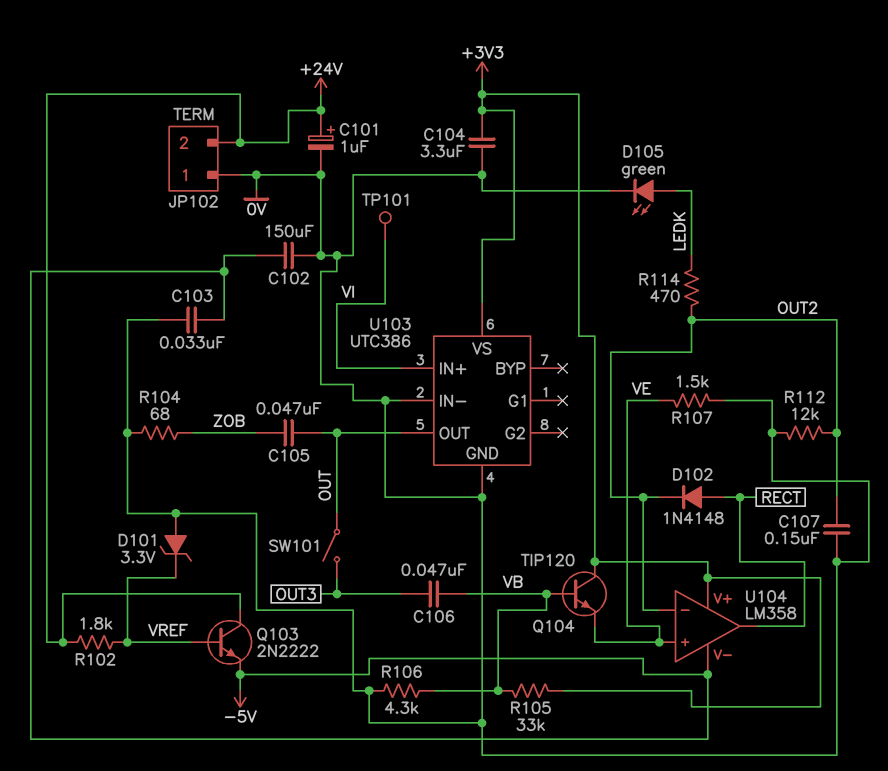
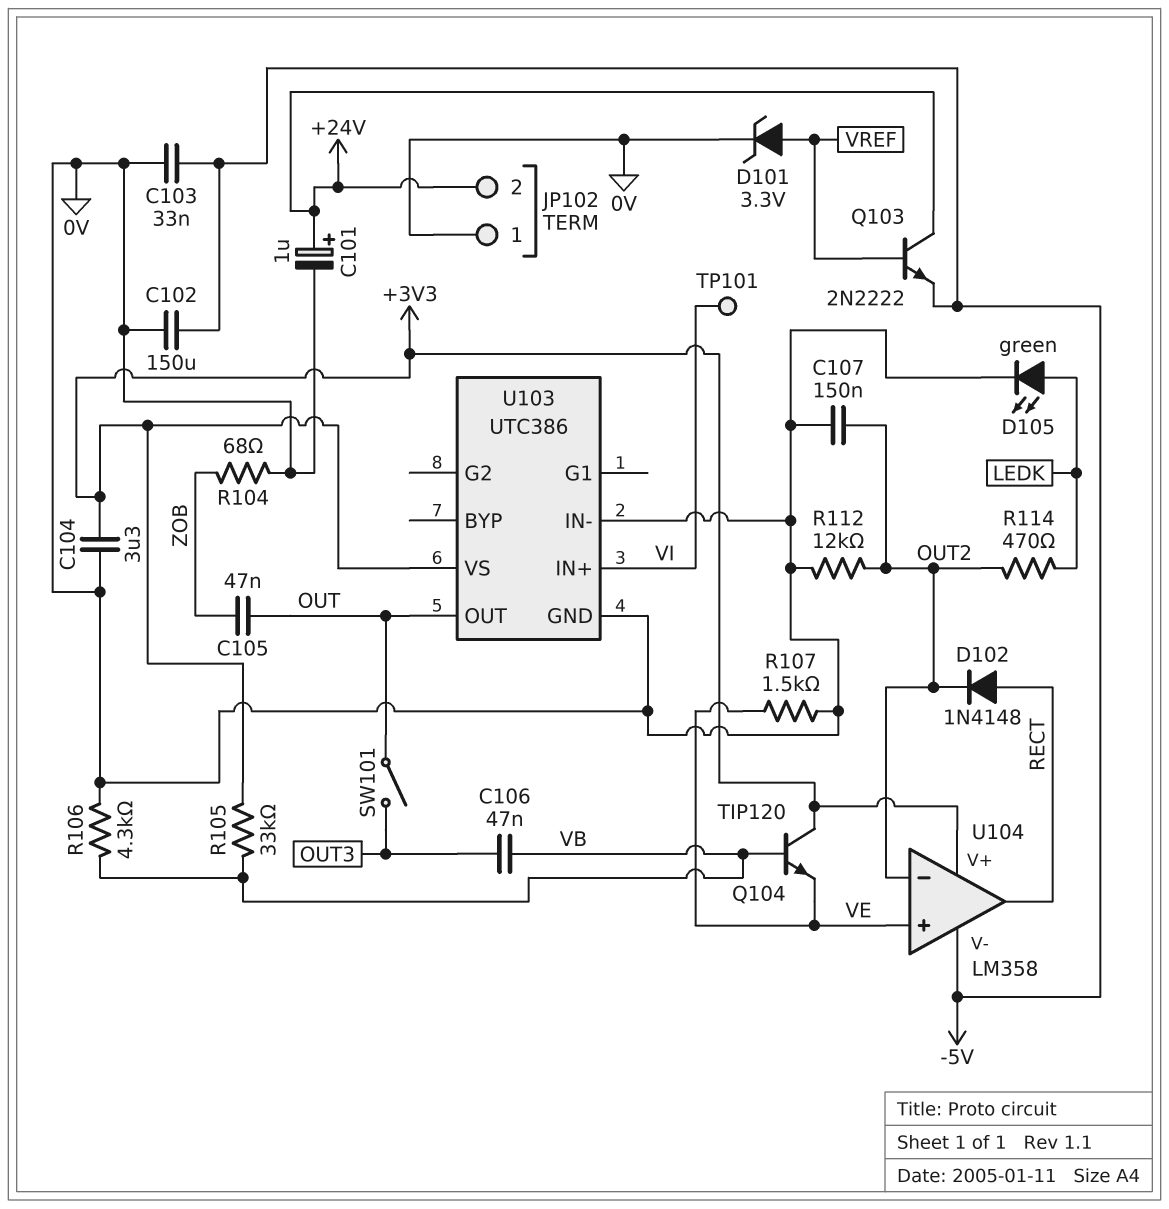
D101: zener 3.3V (A 0V, K VREF) -> zener 3.3V (A VREF, K 0V)
R102: 1.8k (+24V, VREF) -> none

